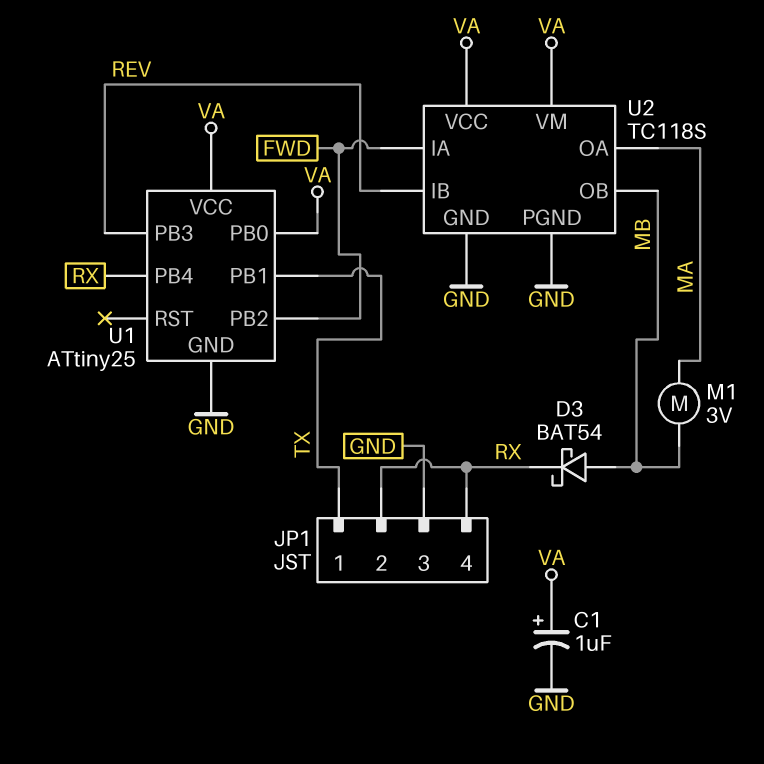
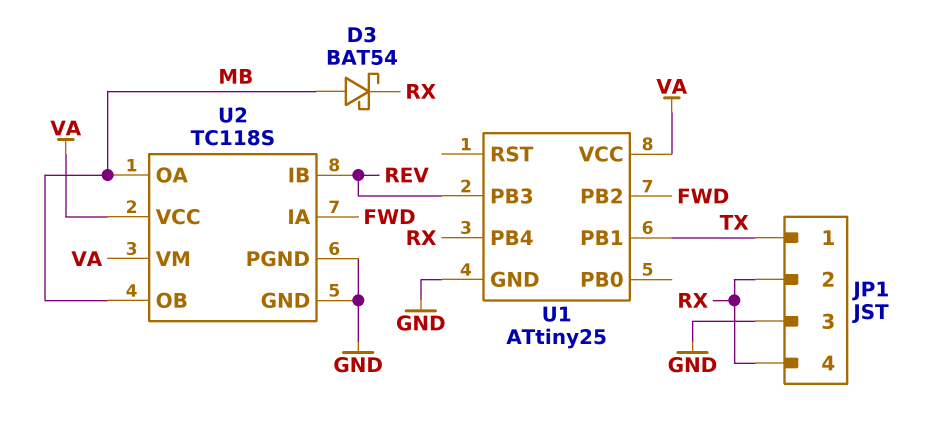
C1: 1uF (plus VA, minus GND) -> none
M1: motor 3V (MA, MB) -> none
U1 pin PB0: VA -> none
U2 pin OA: MA -> MB

